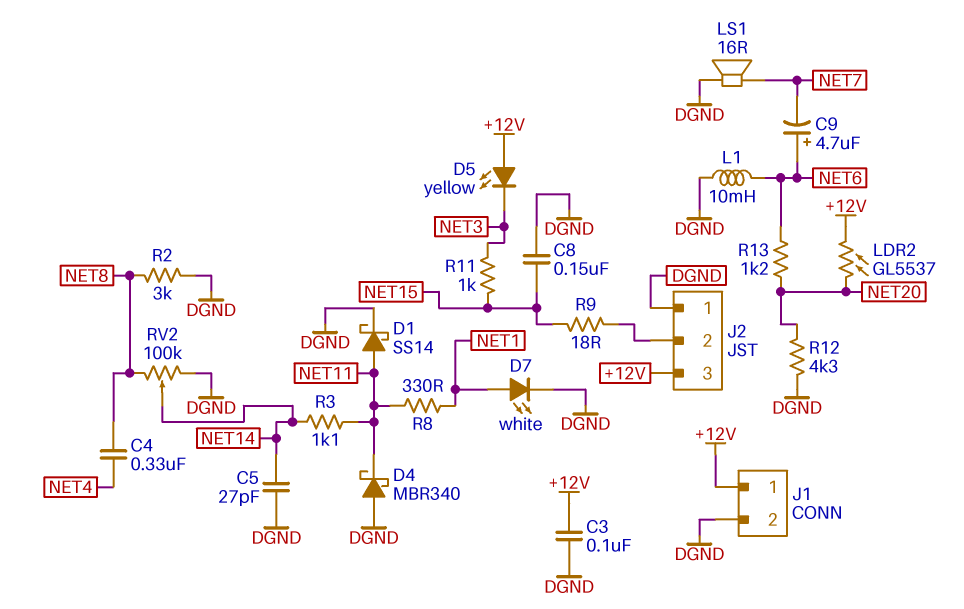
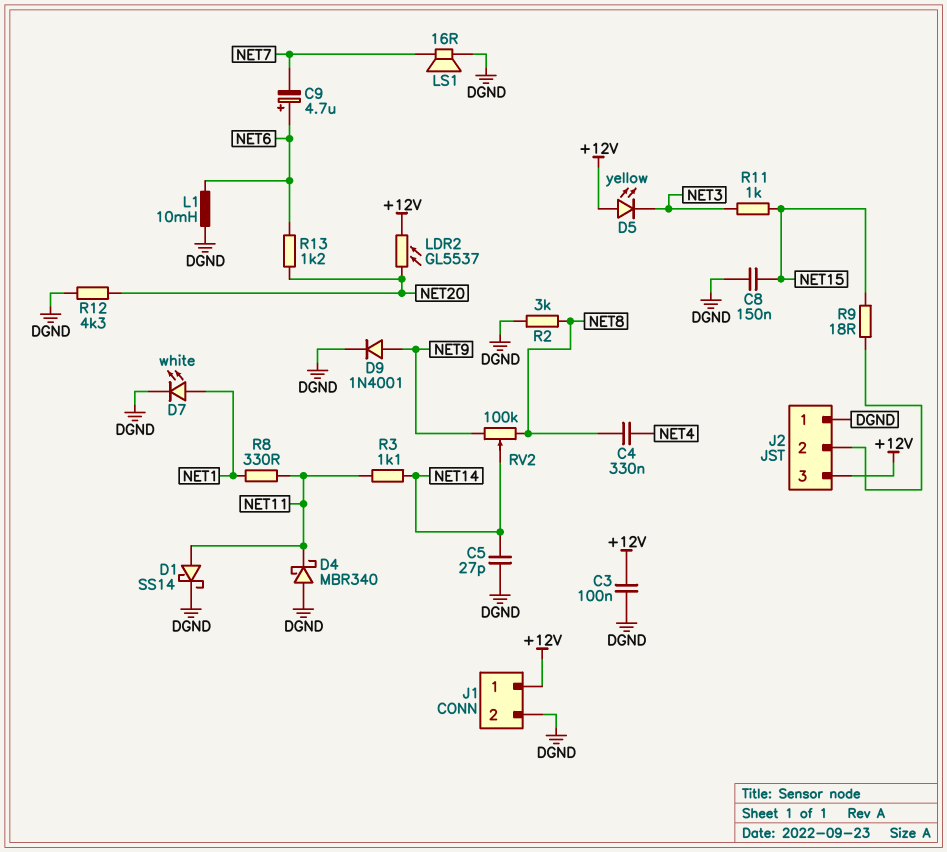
D9: none -> diode 1N4001 (A NET9, K DGND)
RV2: 100k (DGND, NET8, wiper NET14) -> 100k (NET8, NET9, wiper NET14)

